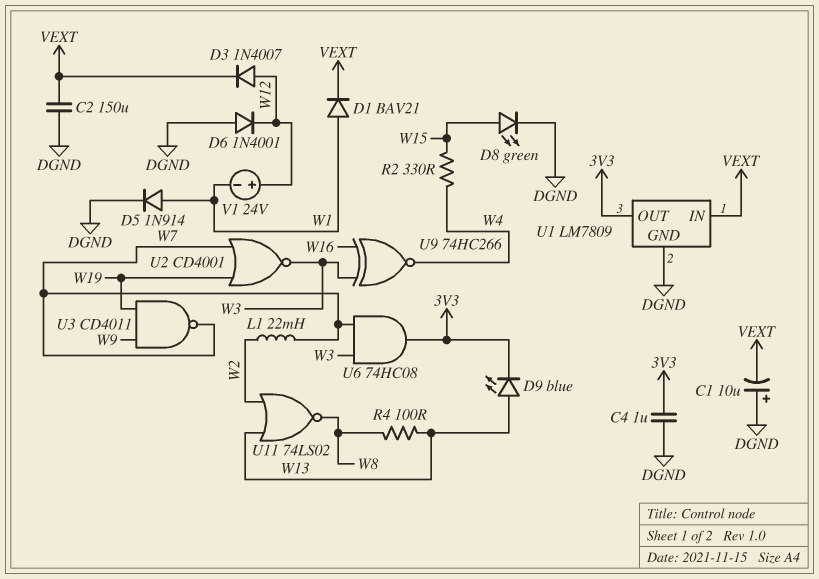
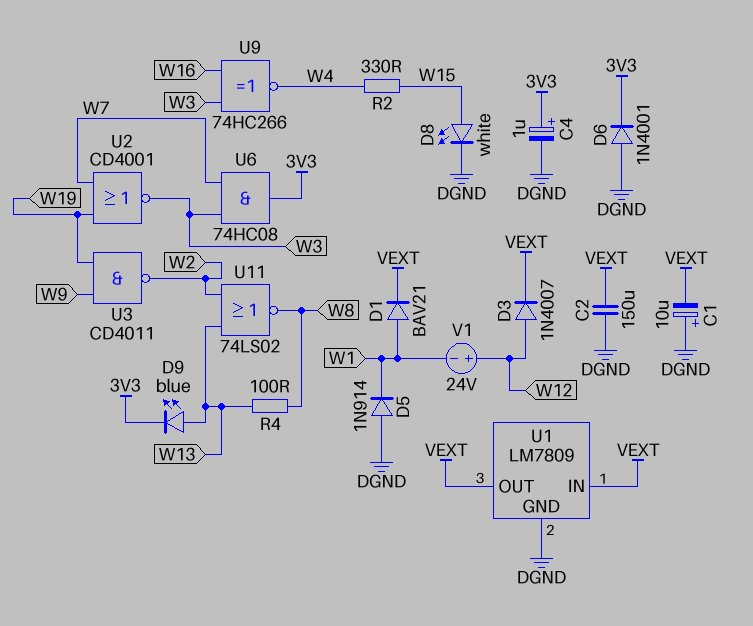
C4: 1uF (3V3, DGND) -> 1uF (plus 3V3, minus DGND)
D5: diode 1N914 (A W1, K DGND) -> diode 1N914 (A DGND, K W1)
D6: diode 1N4001 (A DGND, K W12) -> diode 1N4001 (A DGND, K 3V3)
D8: LED green (A W15, K DGND) -> LED white (A W15, K DGND)
L1: 22mH (W2, W7) -> none
U1 pin OUT: 3V3 -> VEXT
U3: NAND CD4011 (in W9, in W19, out W7) -> NAND CD4011 (in W9, in W19, out W2)

